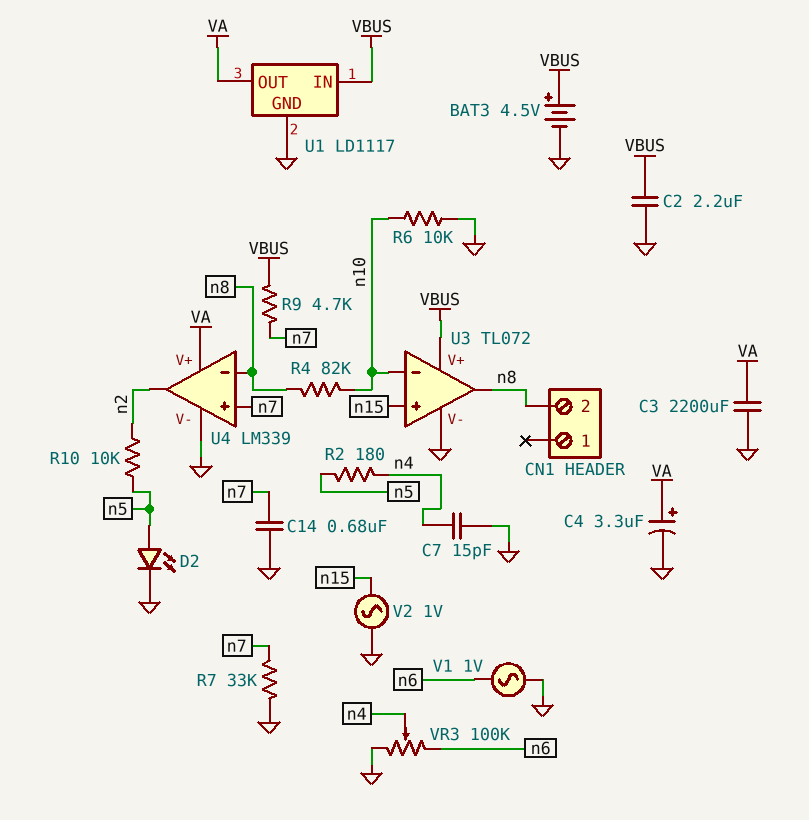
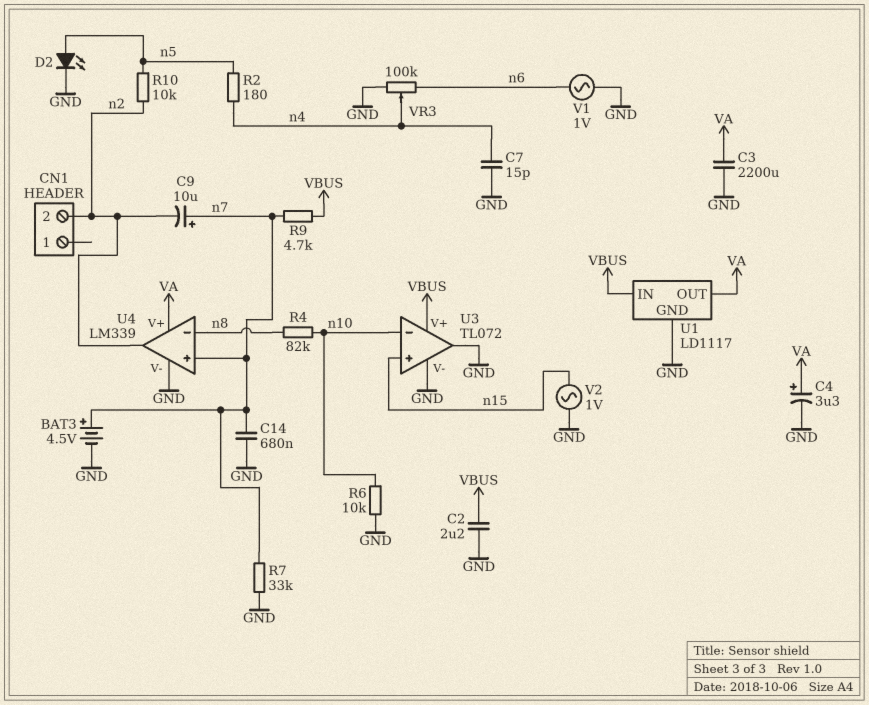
BAT3: 4.5V (plus VBUS, minus GND) -> 4.5V (plus n7, minus GND)
C9: none -> 10uF (plus n7, minus n2)
CN1 pin 2: n8 -> n2
U3 pin out: n8 -> GND

